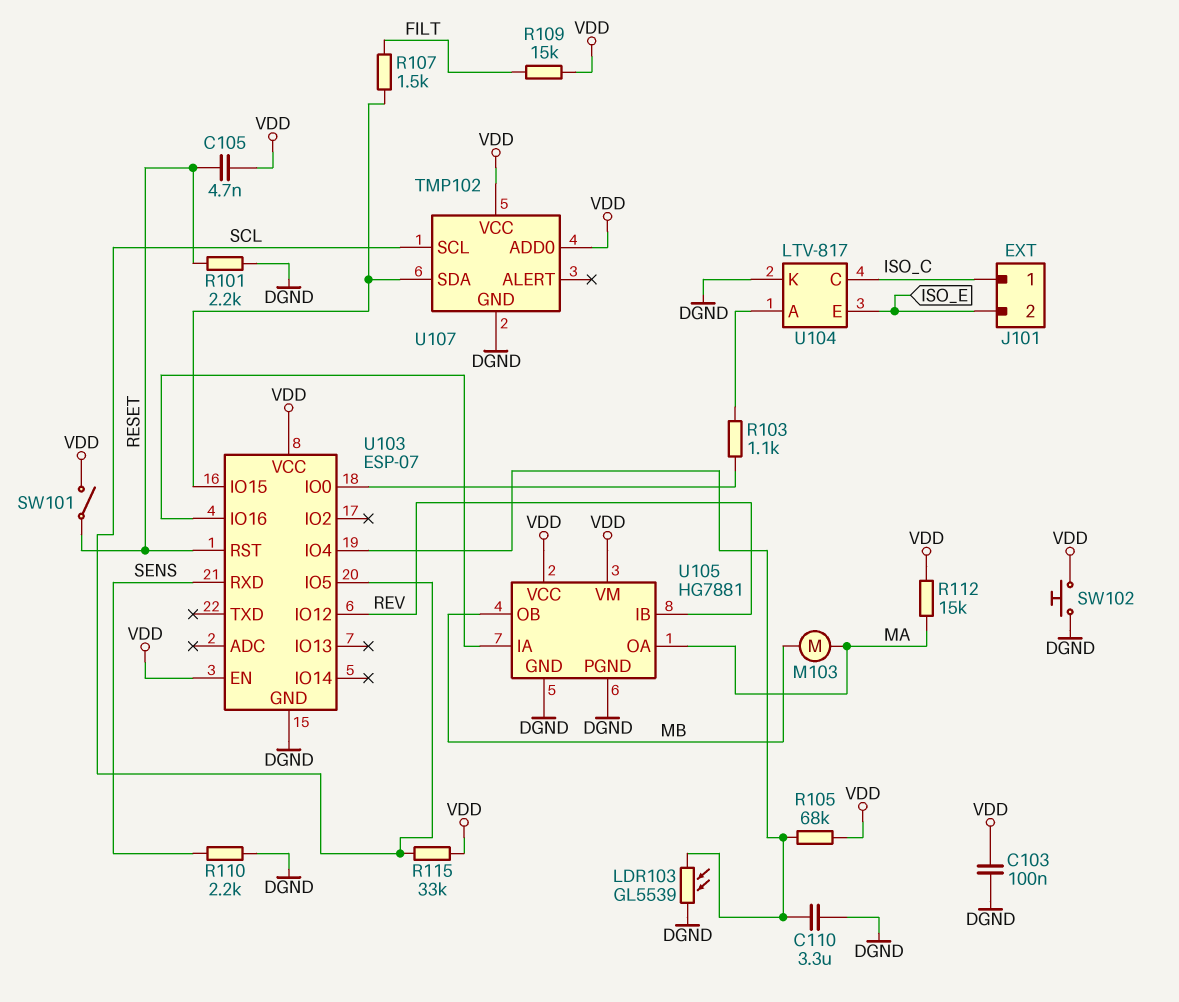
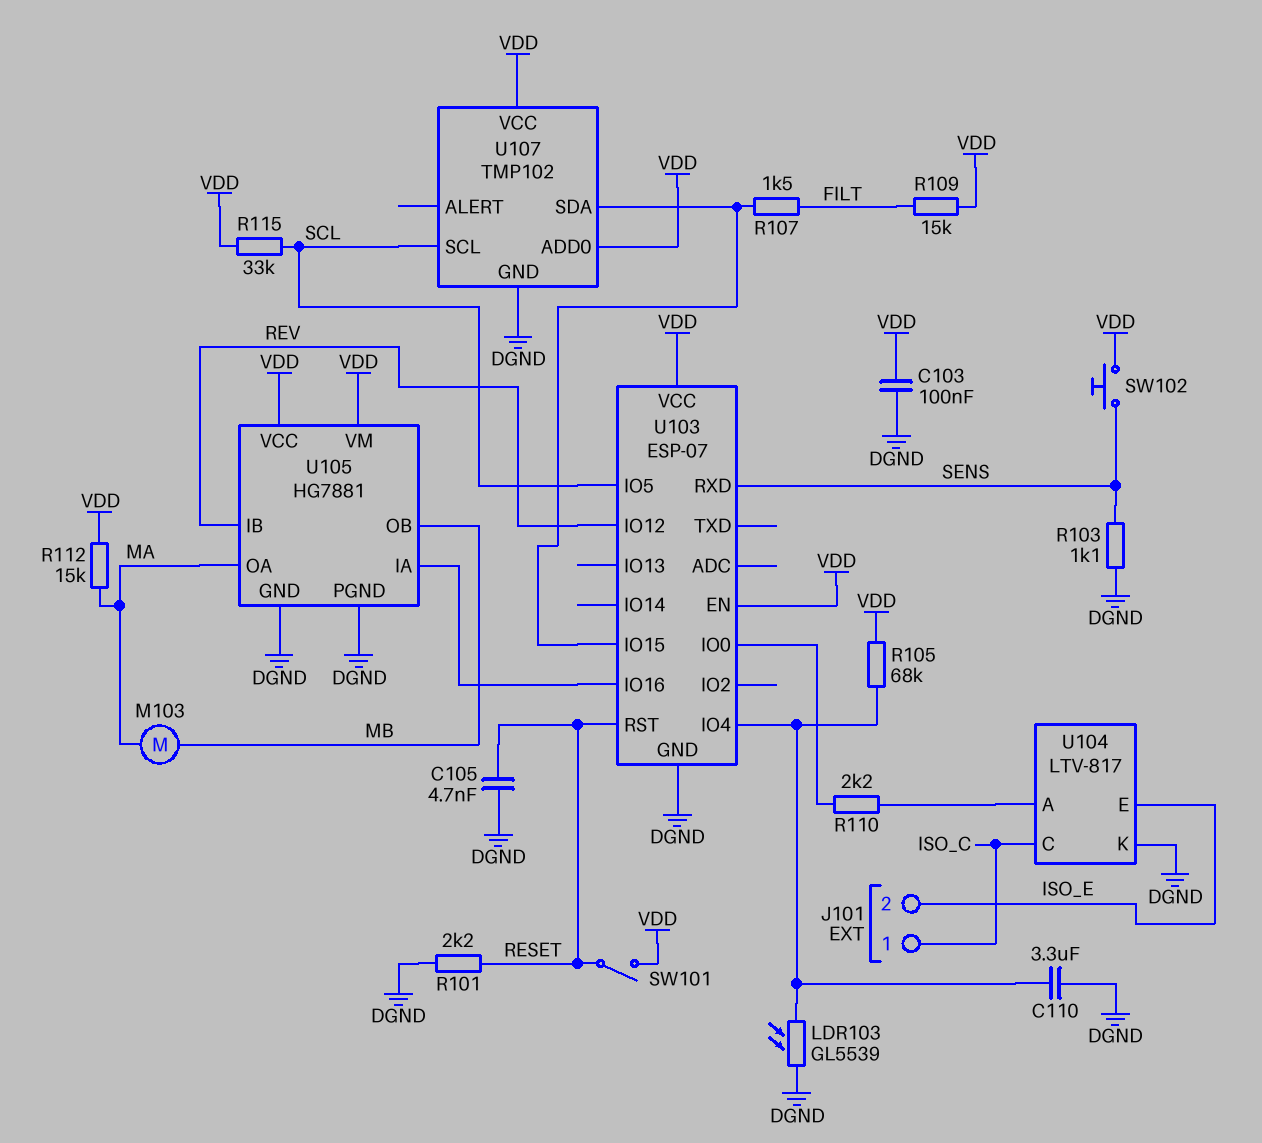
C105: 4.7nF (RESET, VDD) -> 4.7nF (DGND, RESET)
R103: 1.1k (U103/IO0, U104/A) -> 1.1k (DGND, SENS)
R110: 2.2k (DGND, SENS) -> 2.2k (U103/IO0, U104/A)
SW102: button (DGND, VDD) -> button (SENS, VDD)

